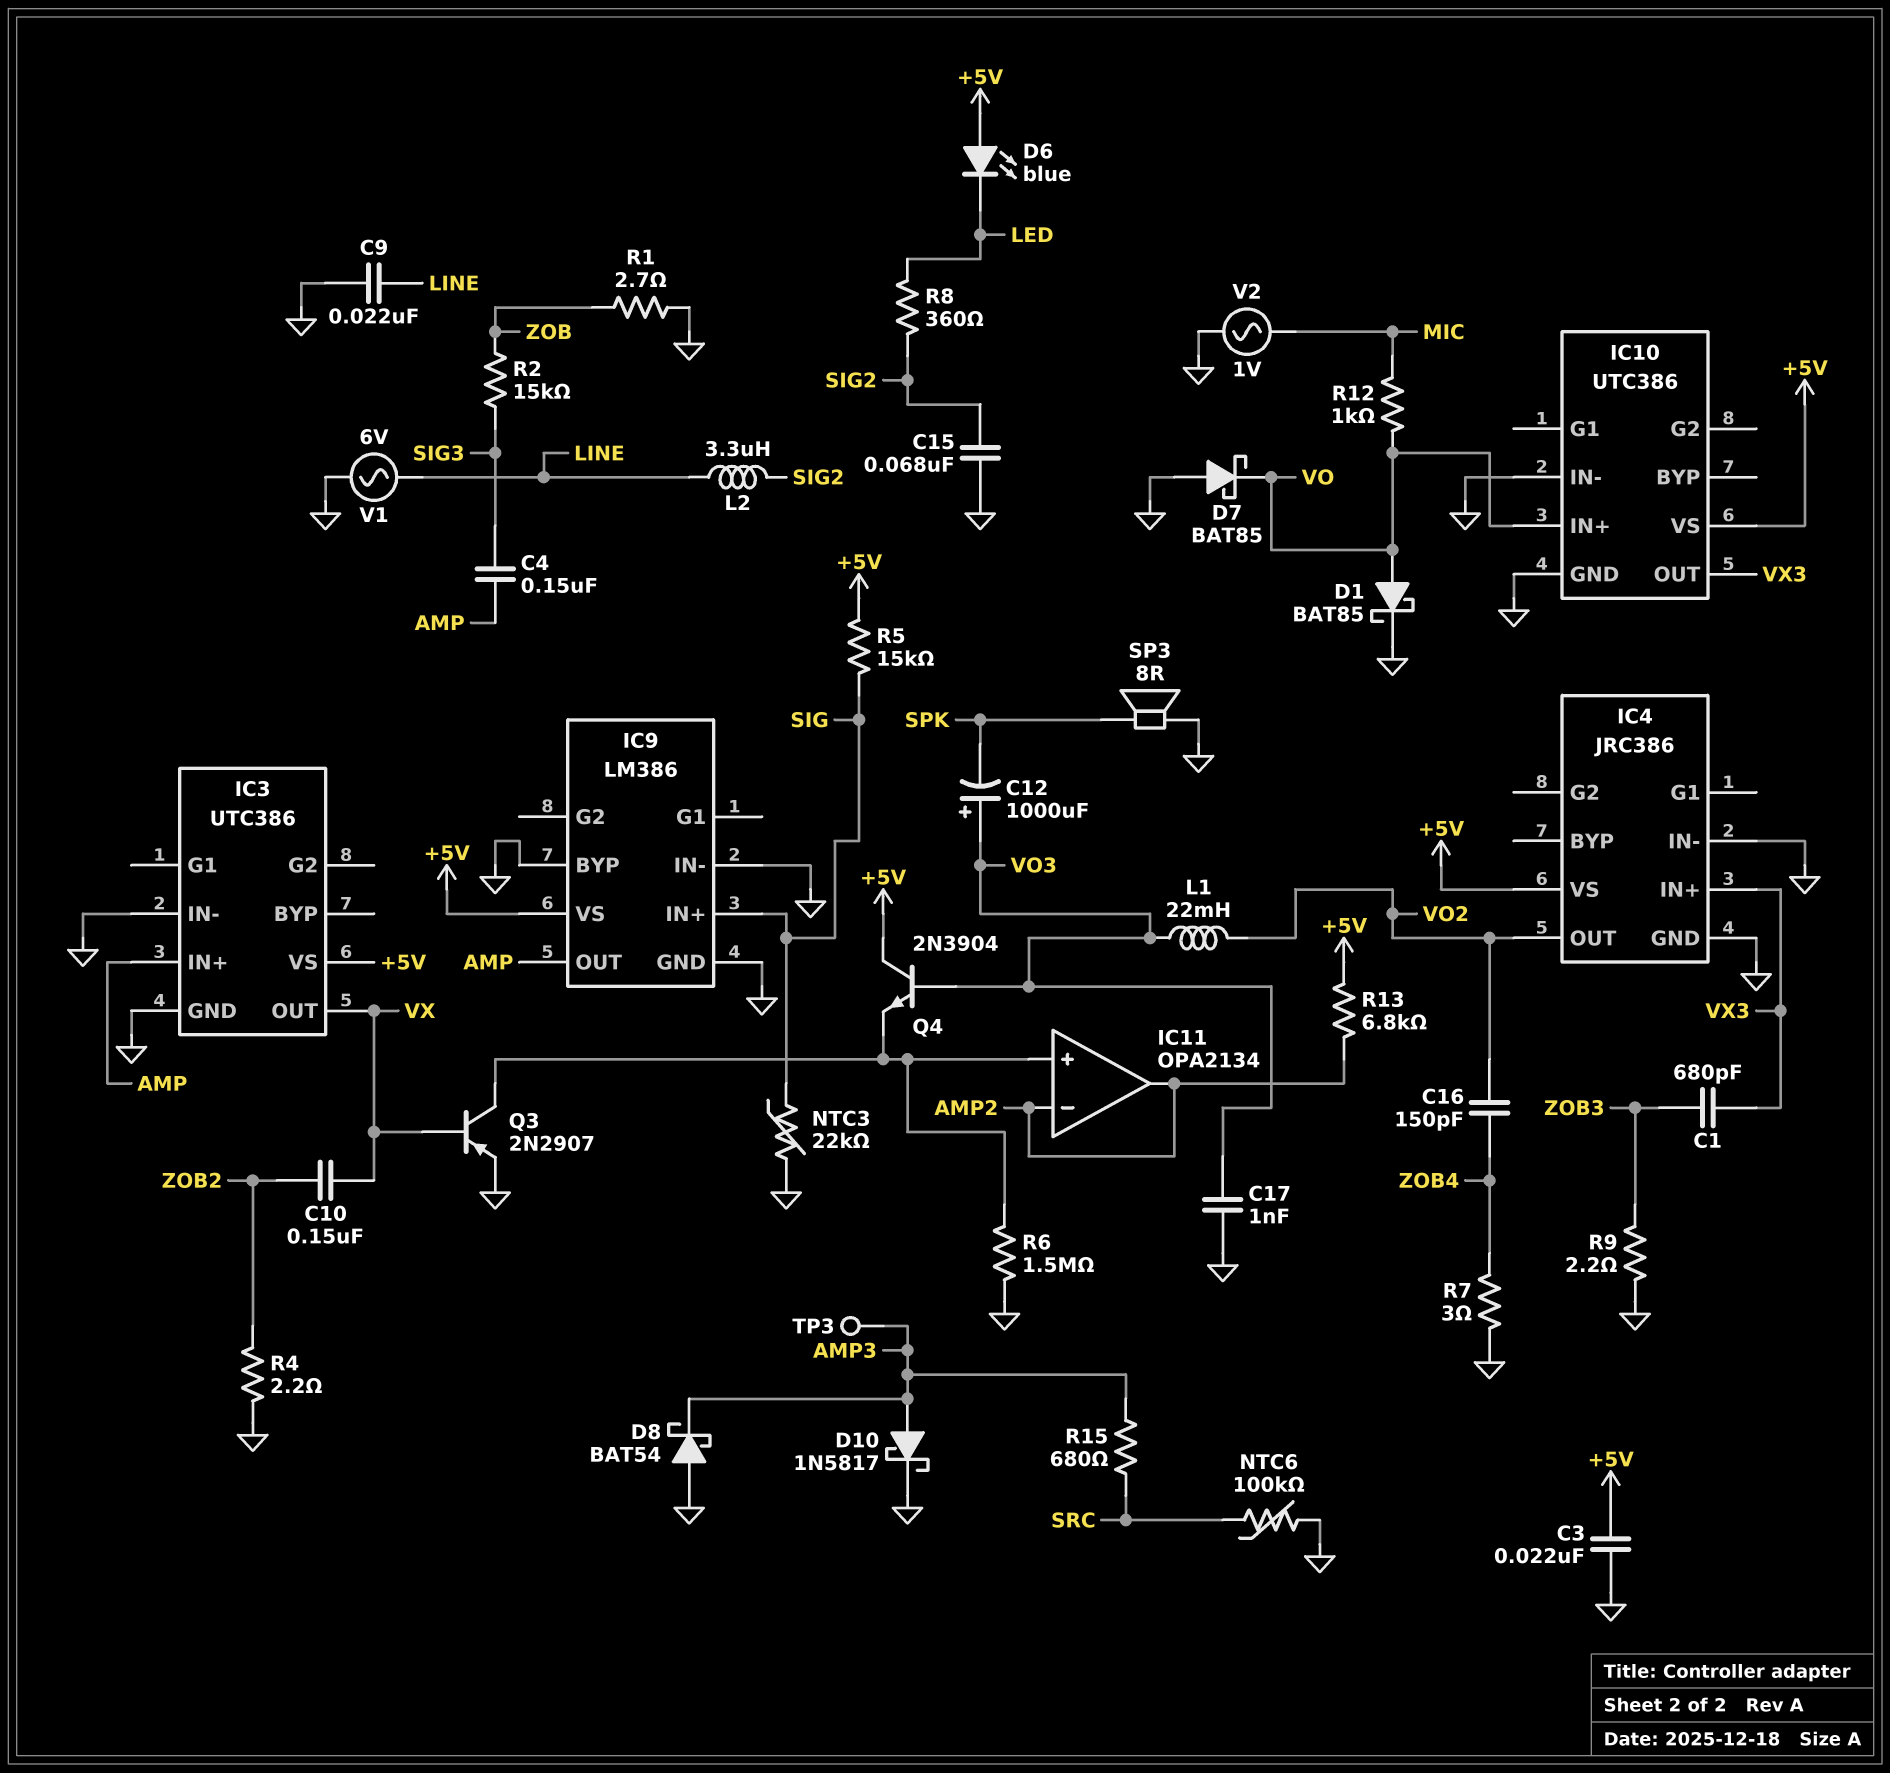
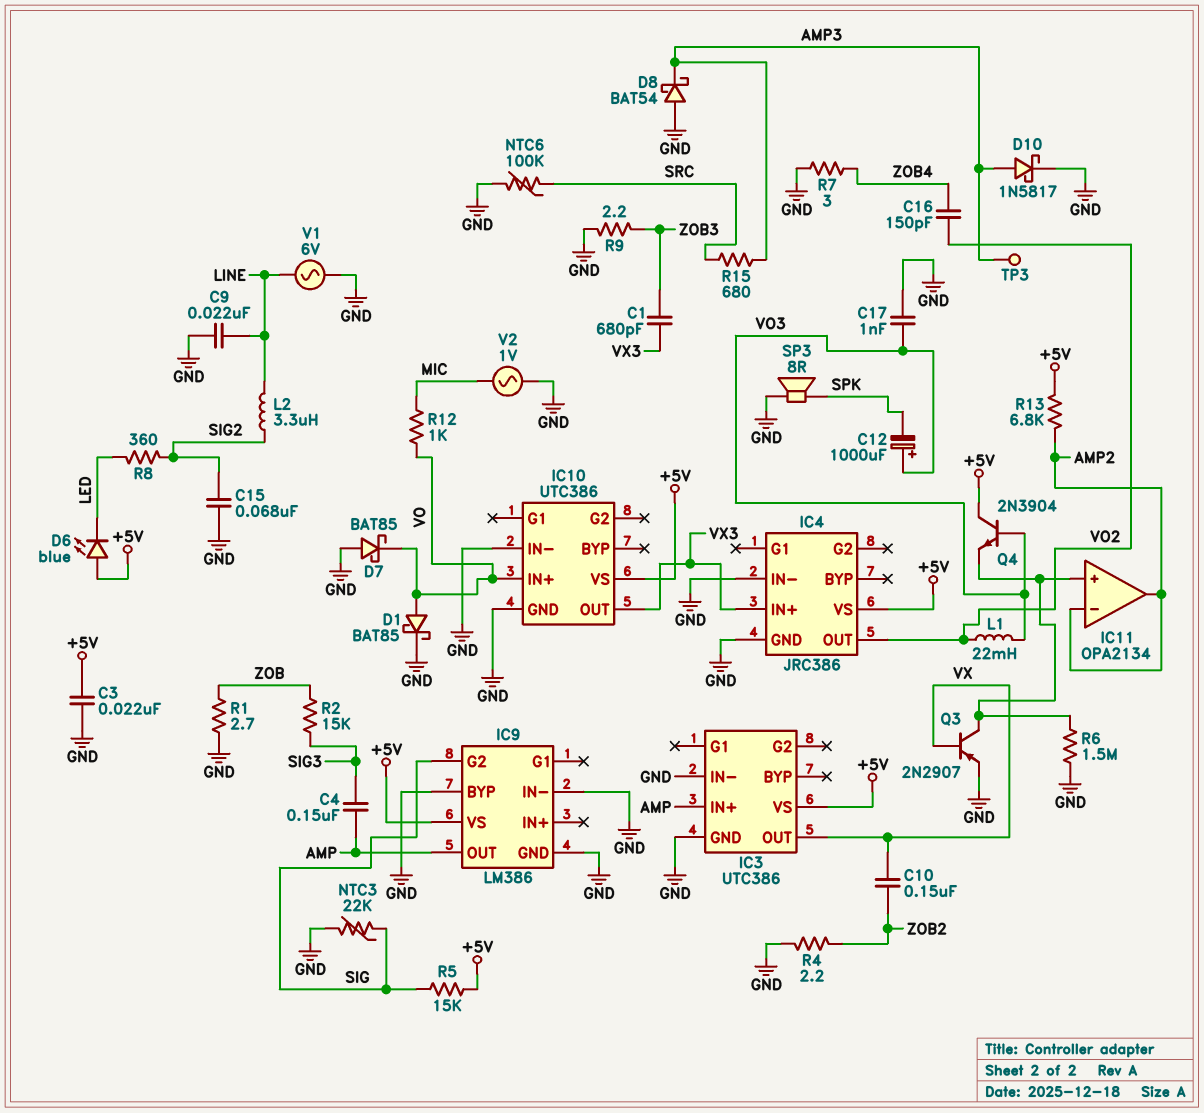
IC9 pin G2: none -> SIG
IC9 pin IN+: SIG -> none

